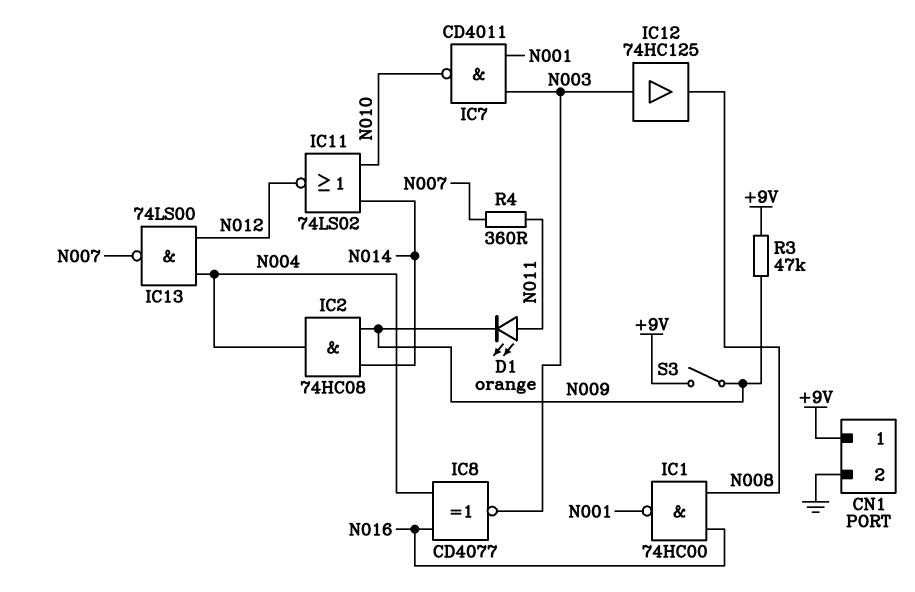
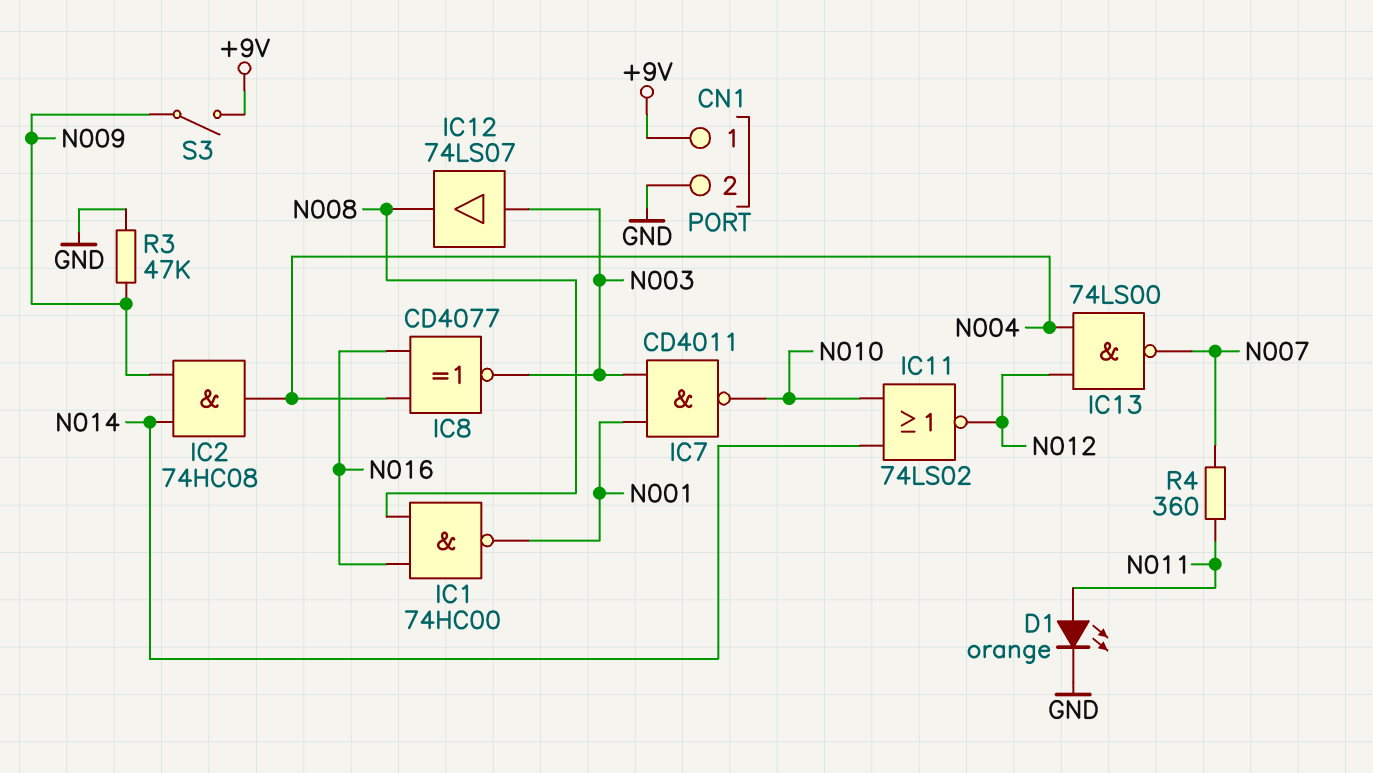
D1: LED orange (A N011, K N009) -> LED orange (A N011, K GND)
IC12: buffer 74HC125 (in N003, out N008) -> buffer 74LS07 (in N003, out N008)
R3: 47k (+9V, N009) -> 47k (GND, N009)

